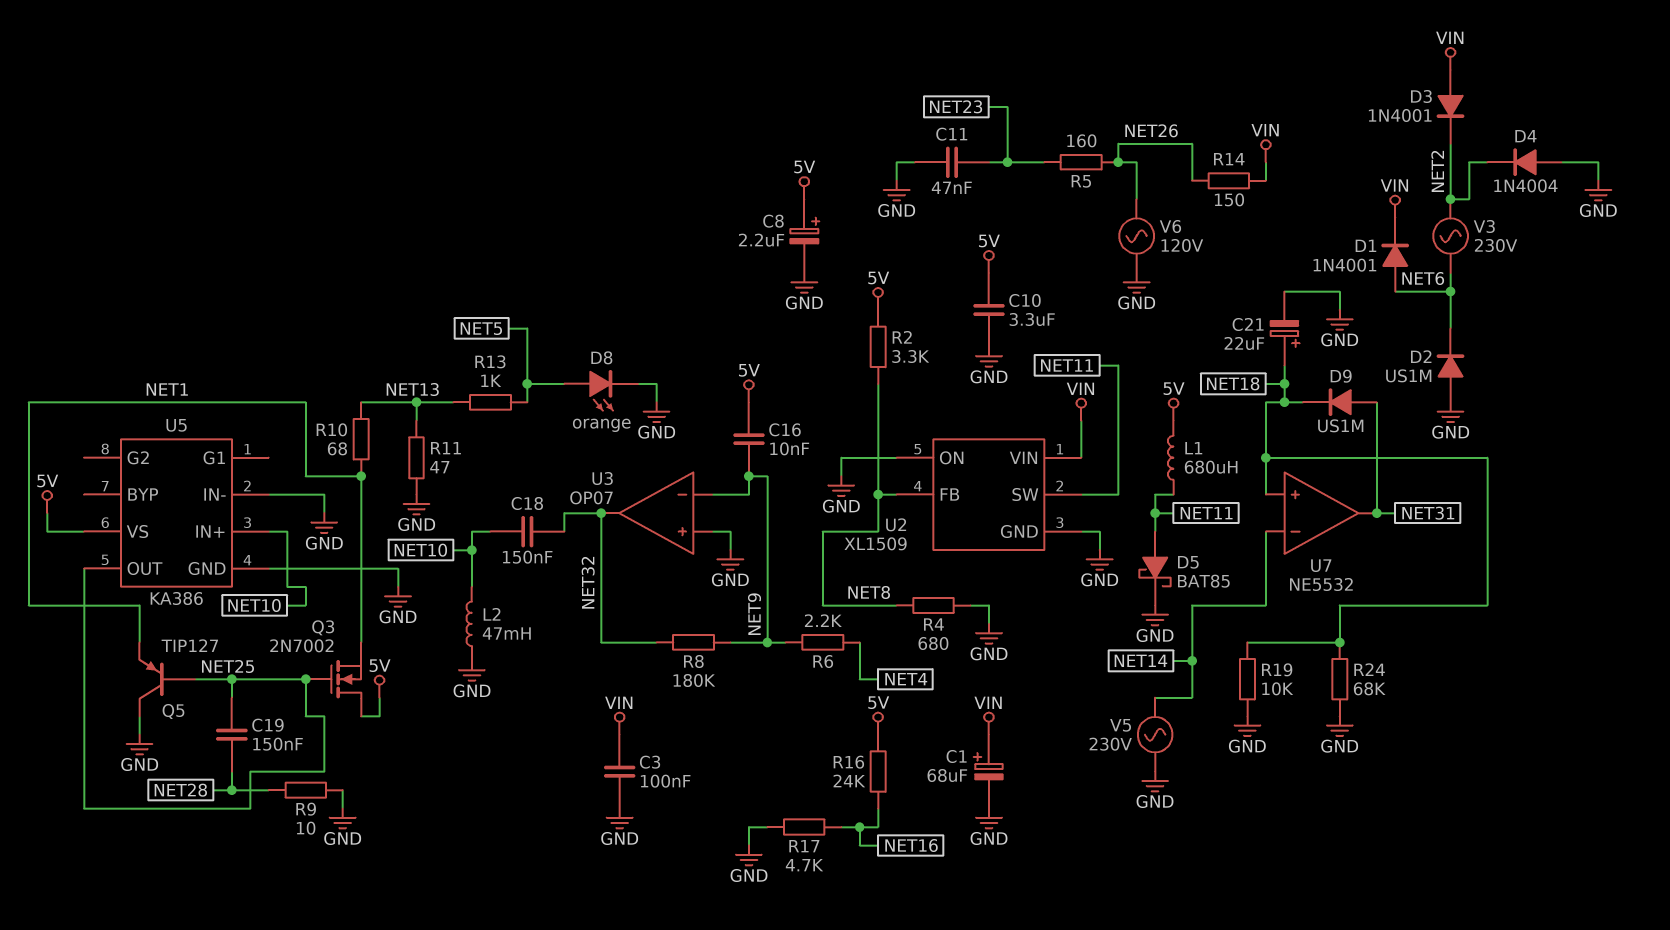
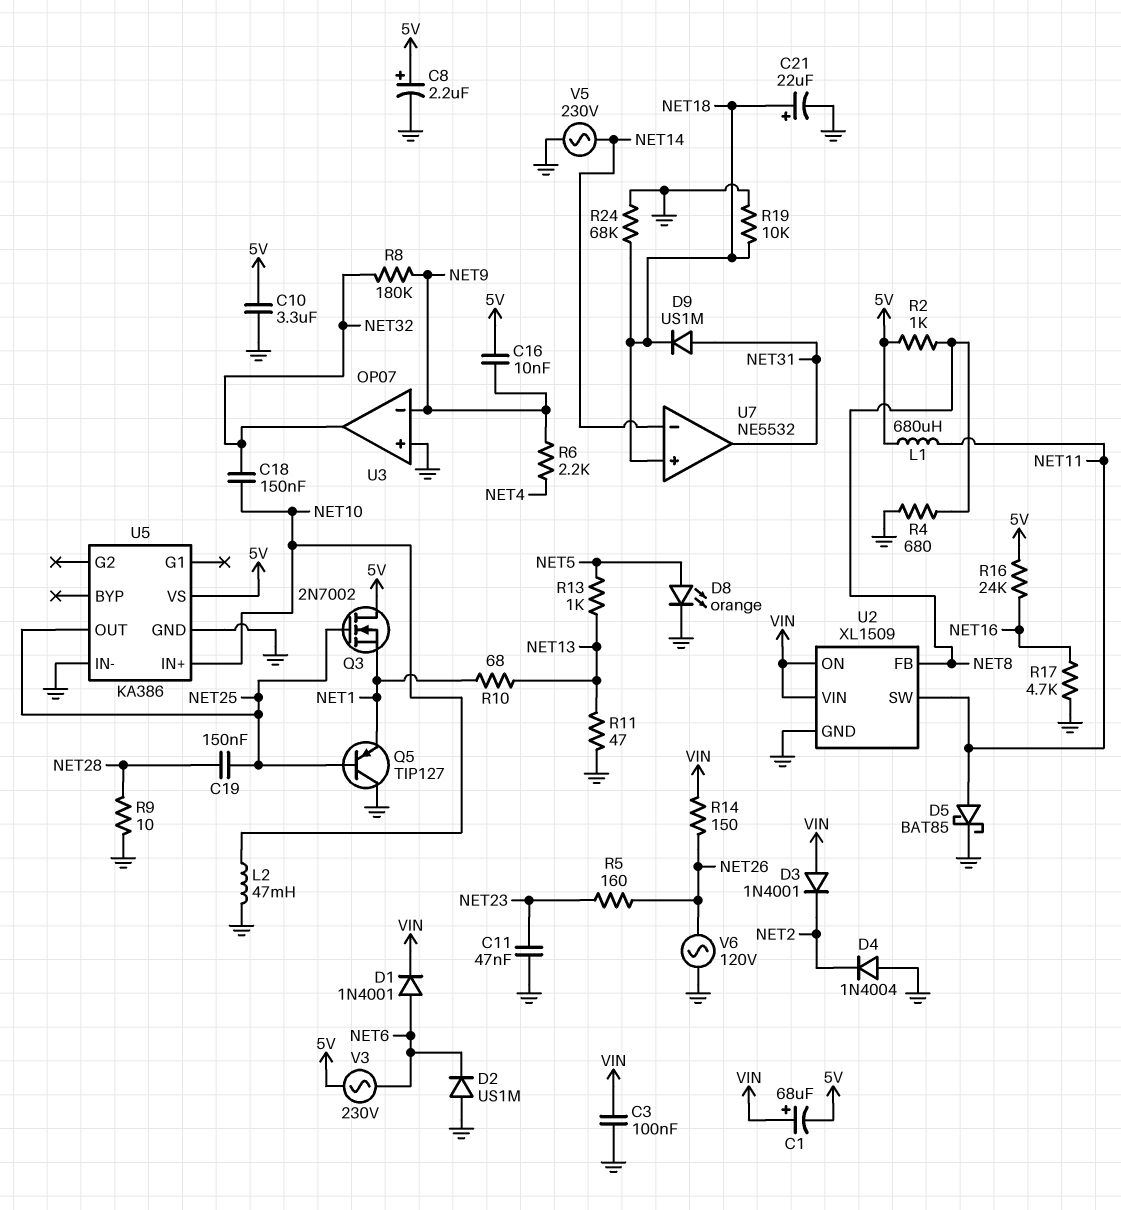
C1: 68uF (plus VIN, minus GND) -> 68uF (plus VIN, minus 5V)
R2: 3.3k (5V, NET8) -> 1k (5V, NET8)
U2 pin ON: GND -> VIN
V3: AC 230V (NET2, NET6) -> AC 230V (5V, NET6)

